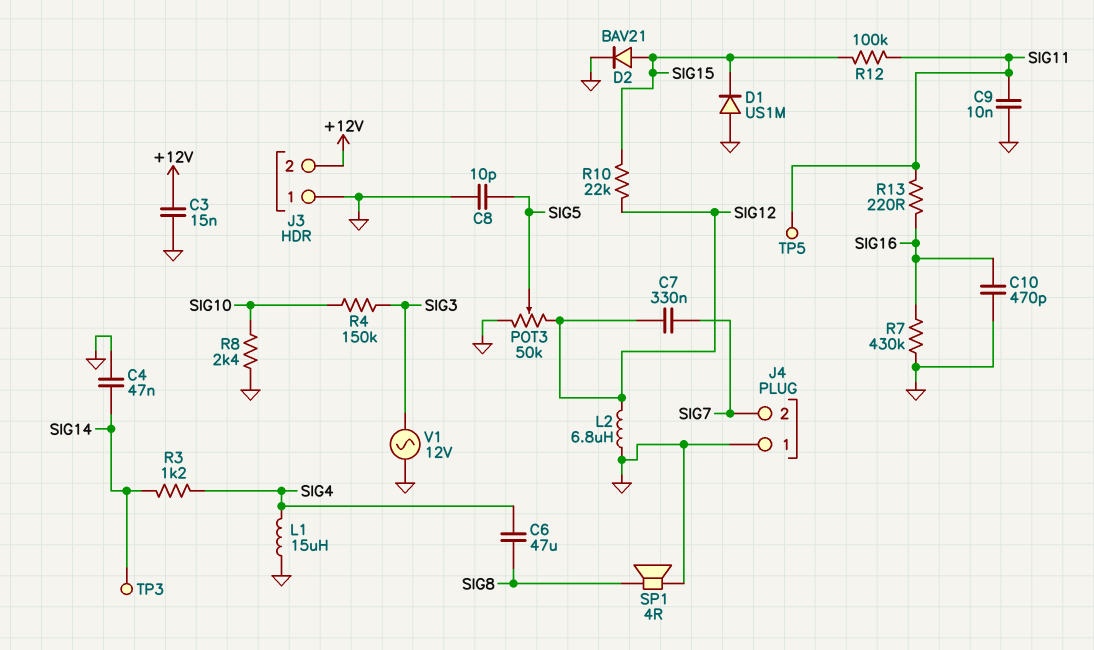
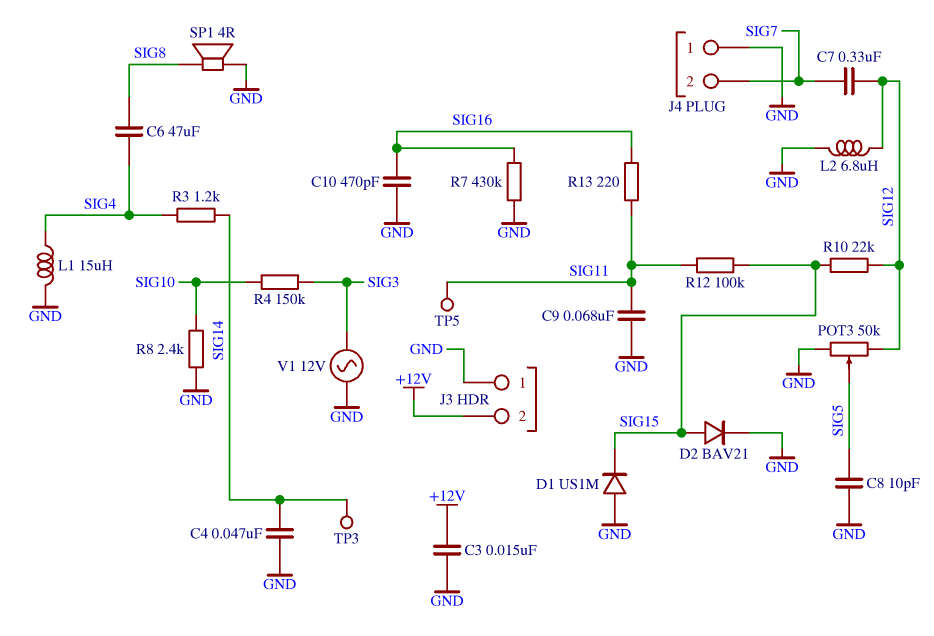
C9: 10nF (GND, SIG11) -> 68nF (GND, SIG11)

